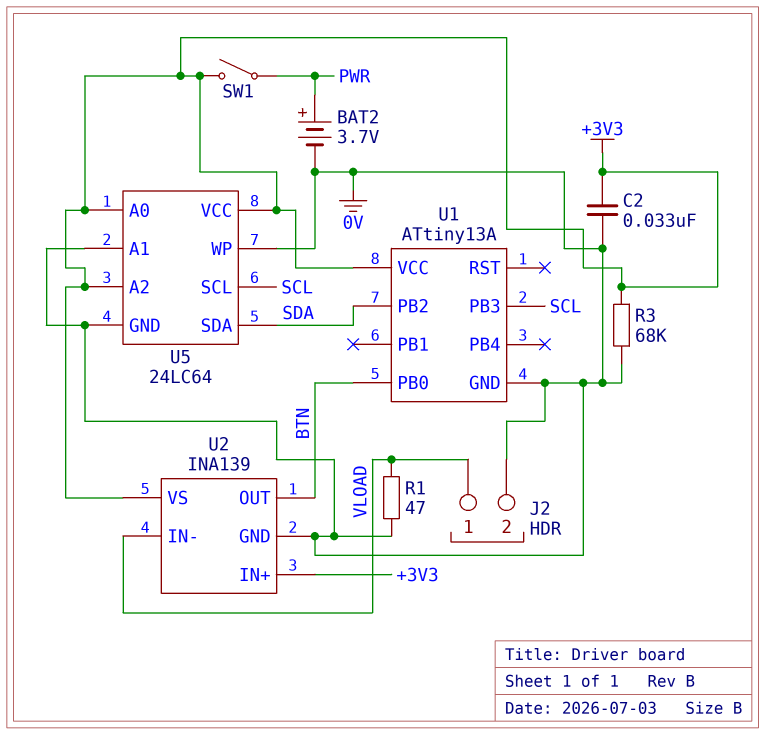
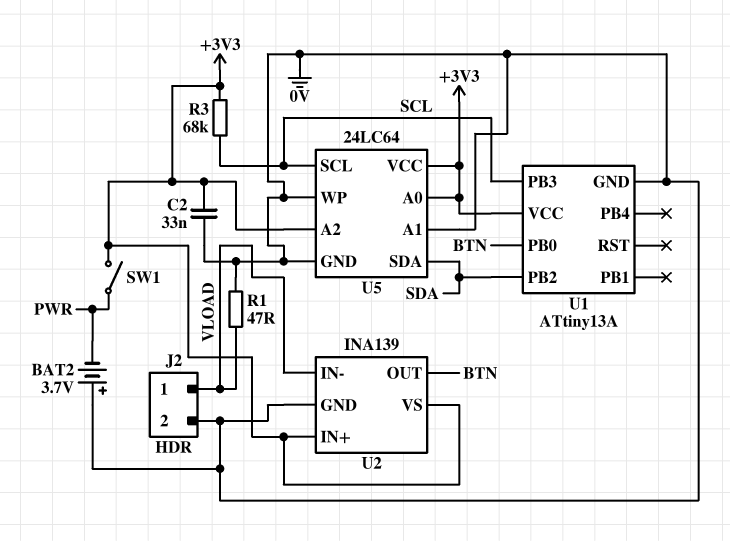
BAT2: 3.7V (plus PWR, minus 0V) -> 3.7V (plus 0V, minus PWR)
R3: 68k (+3V3, 0V) -> 68k (+3V3, SCL)

